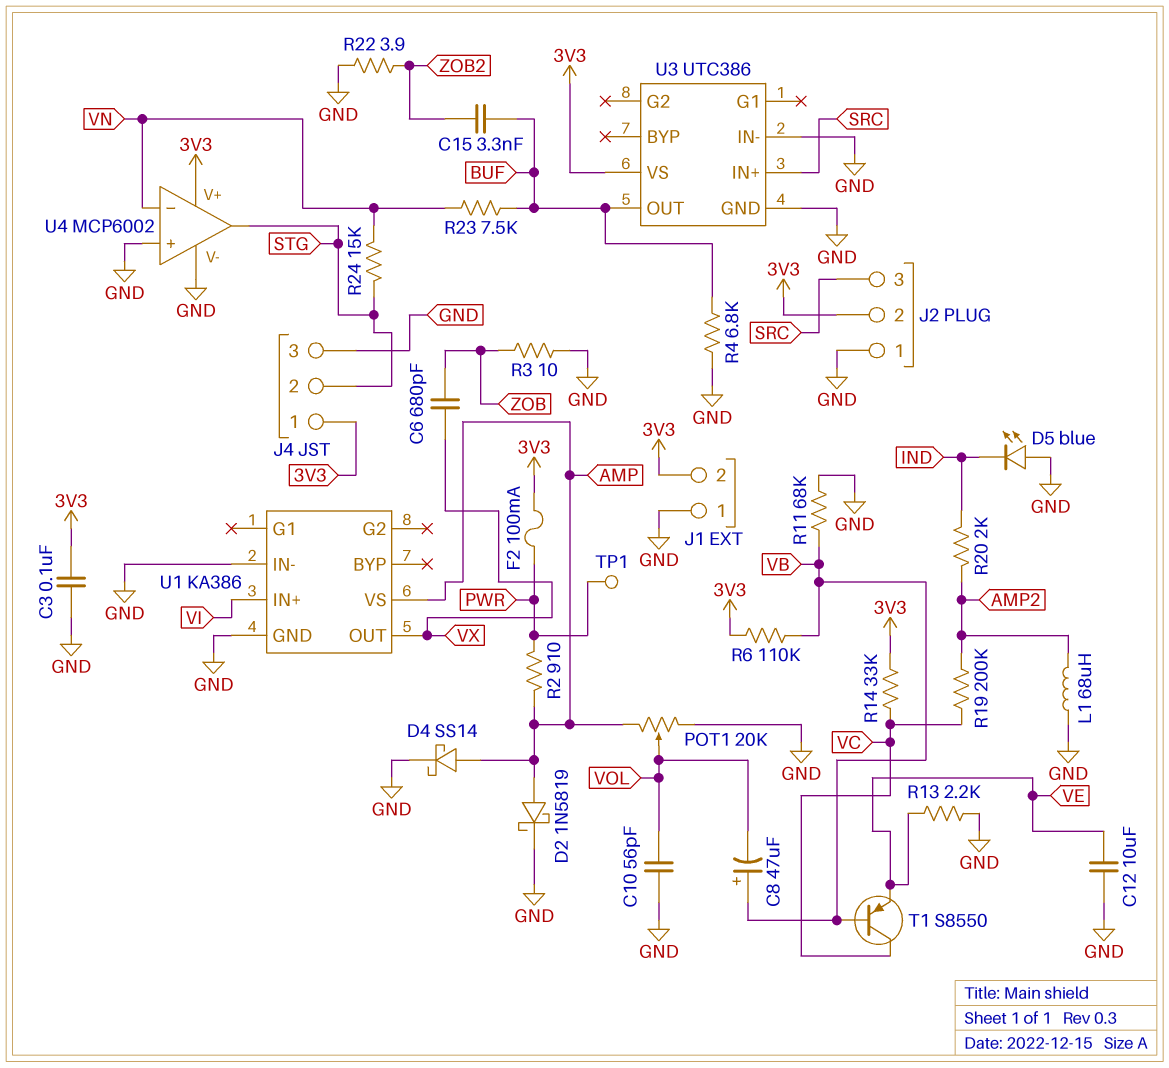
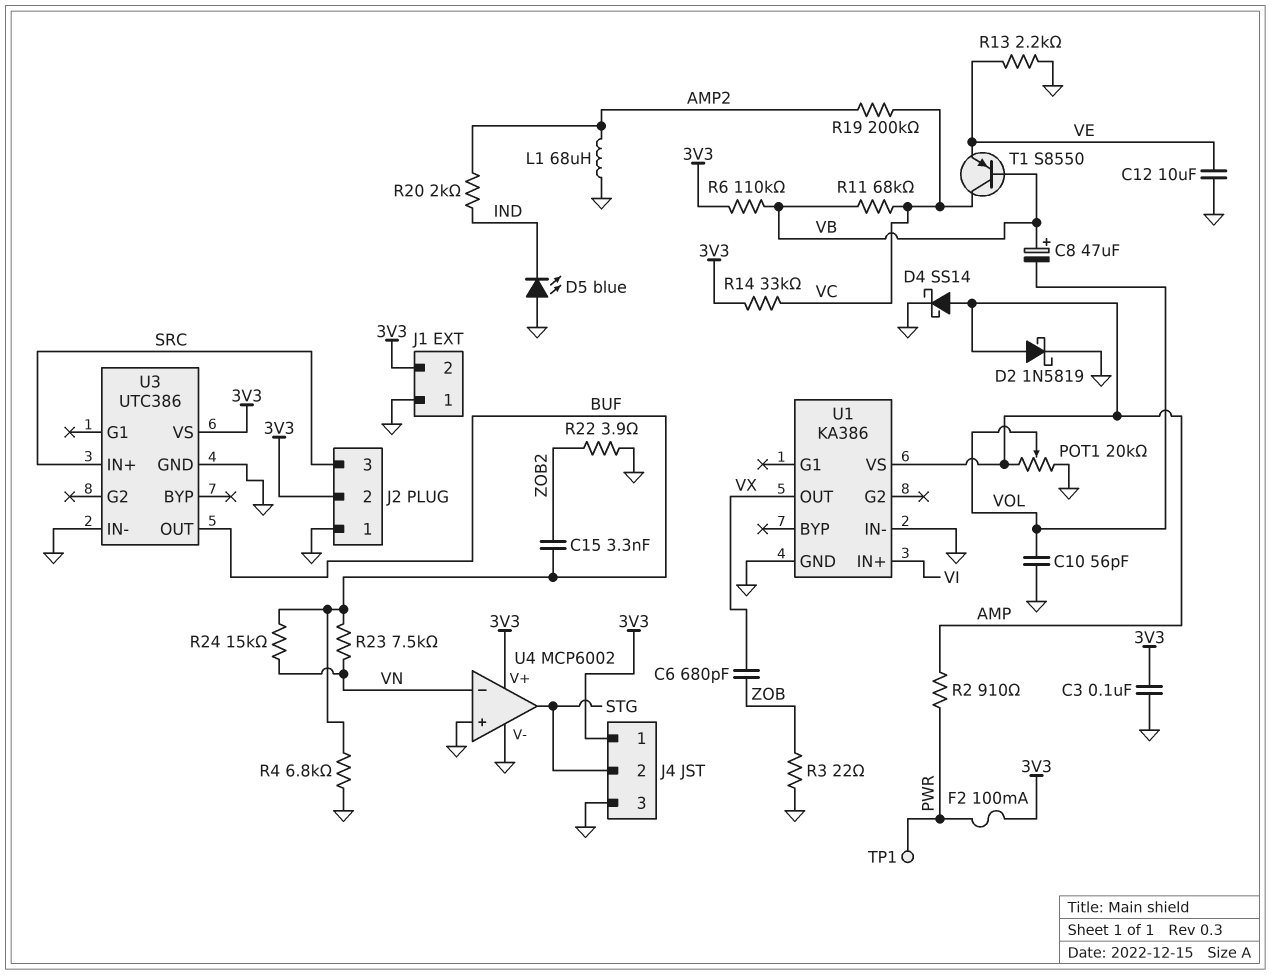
R3: 10 (GND, ZOB) -> 22 (GND, ZOB)
R11: 68k (GND, VB) -> 68k (VB, VC)
R24: 15k (STG, VN) -> 15k (BUF, VN)

